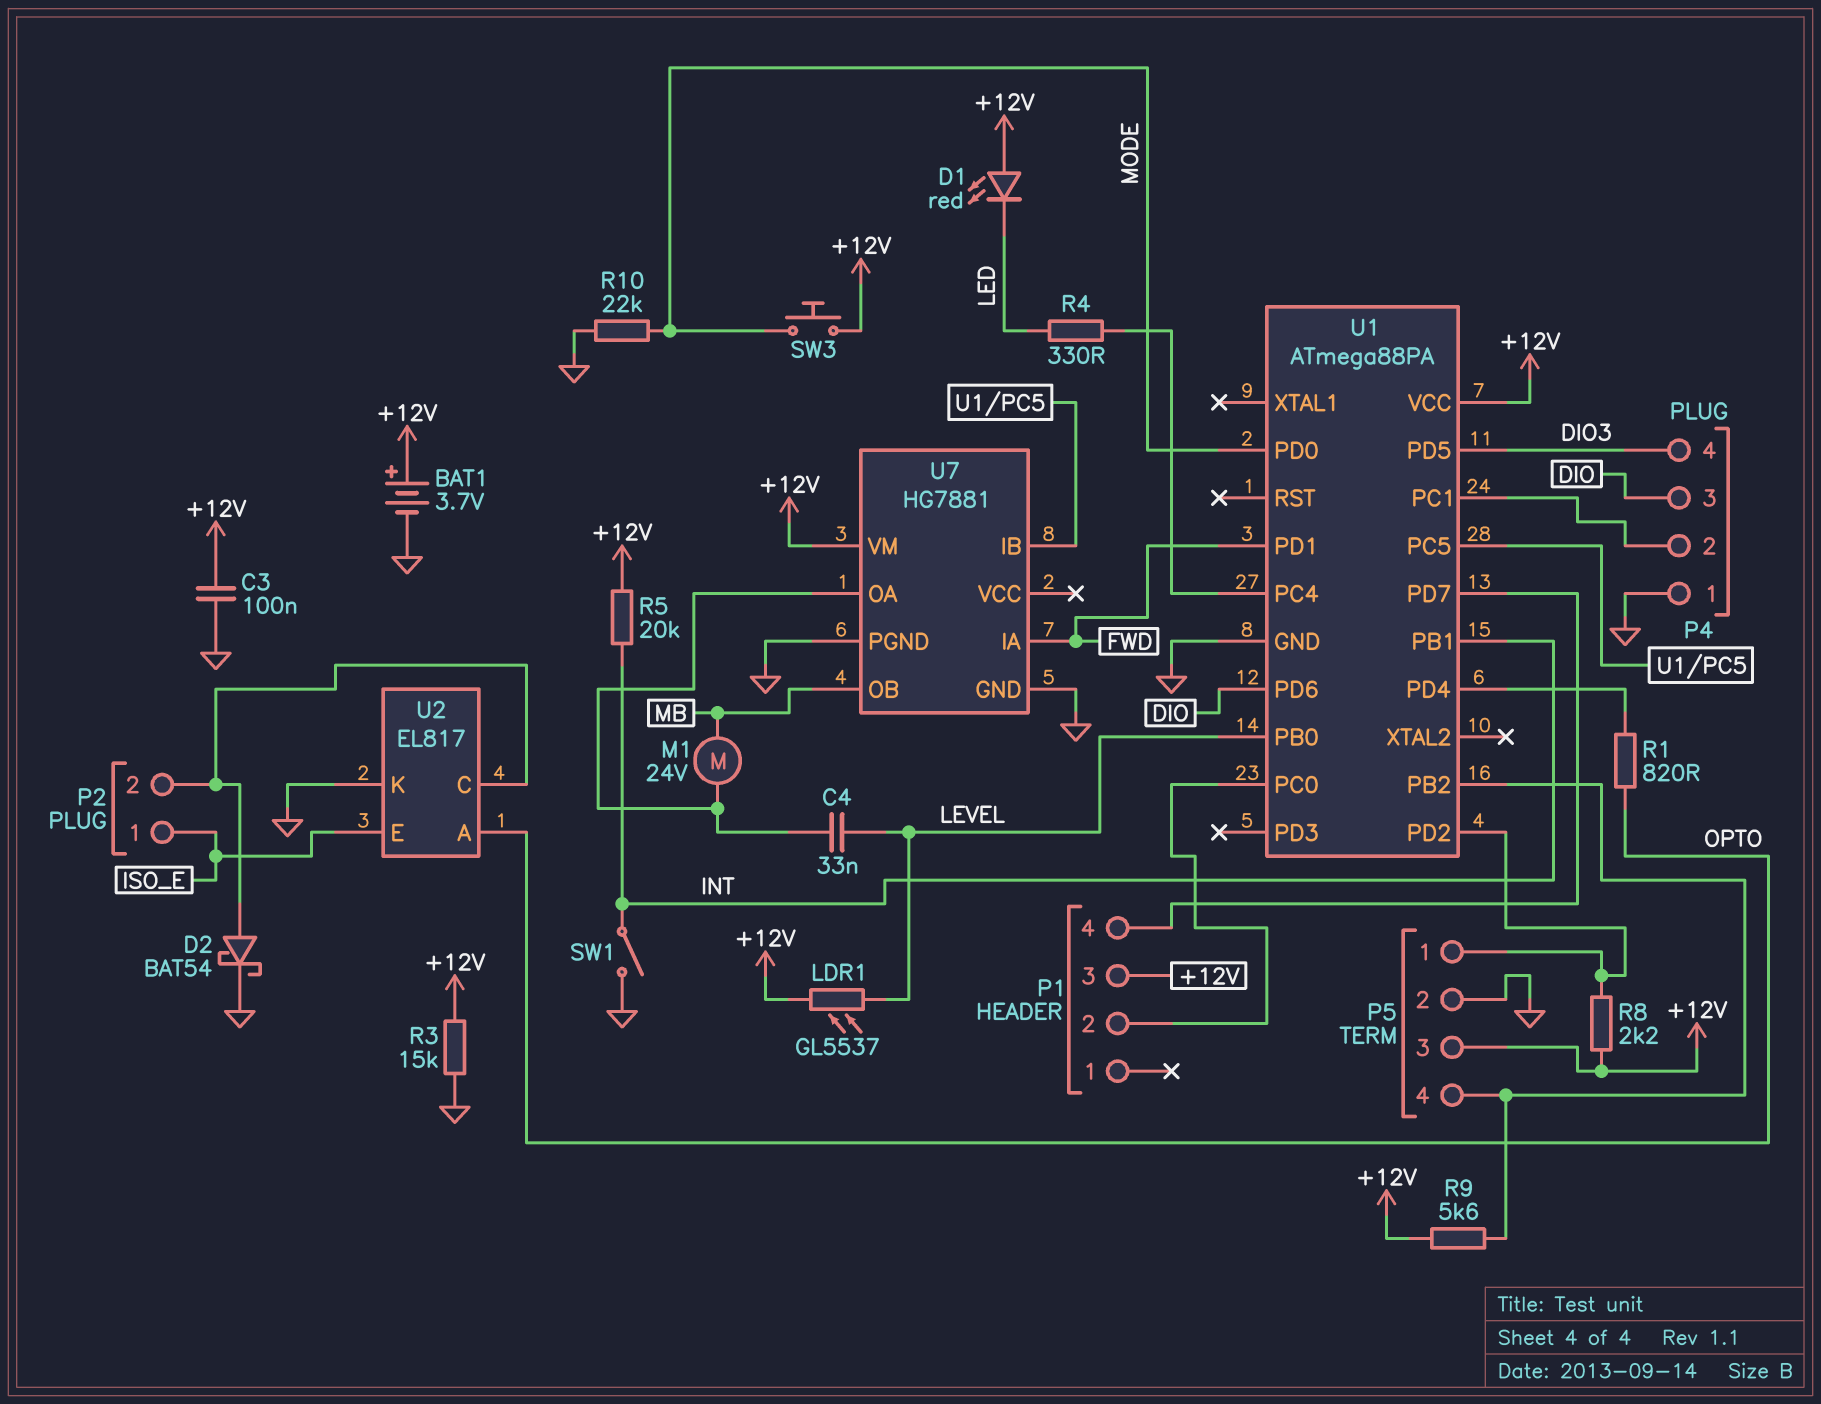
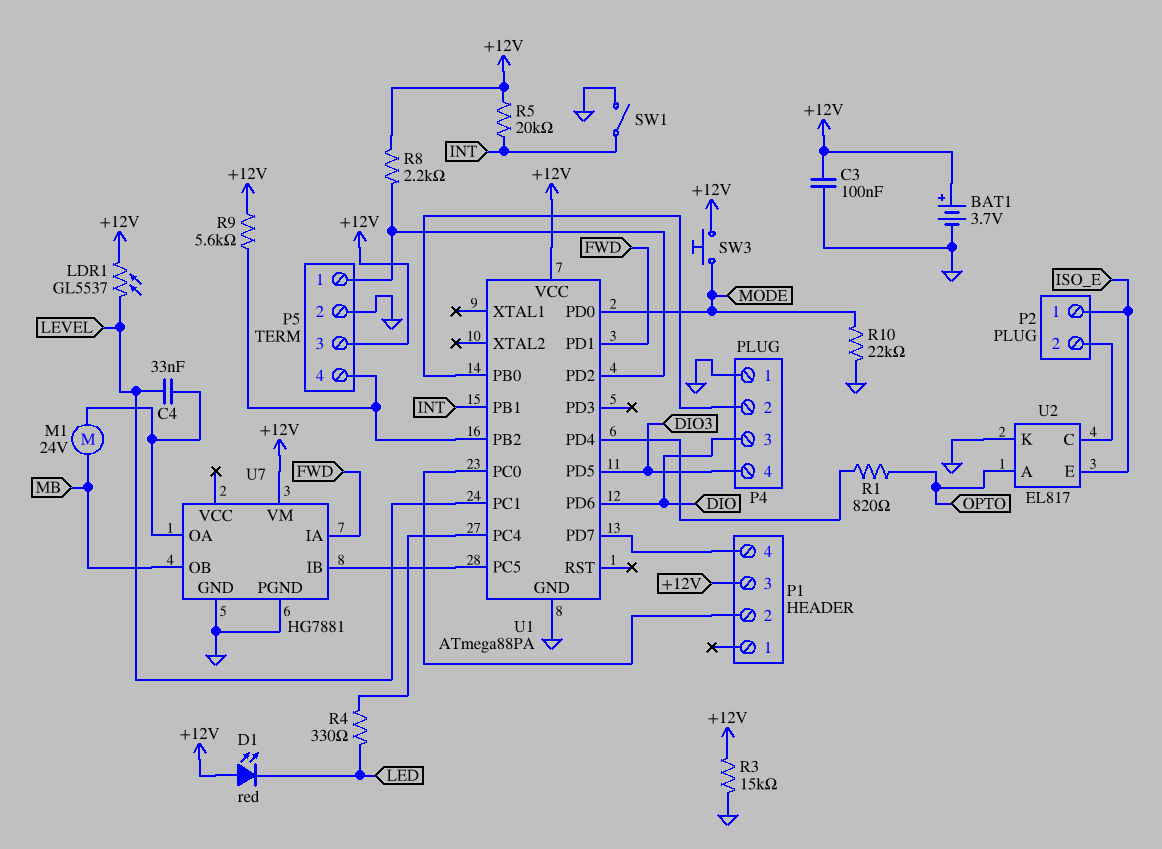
D2: schottky BAT54 (A P2/2, K GND) -> none
U1 pin PB0: LEVEL -> P4/2
U1 pin PC1: P4/2 -> LEVEL

